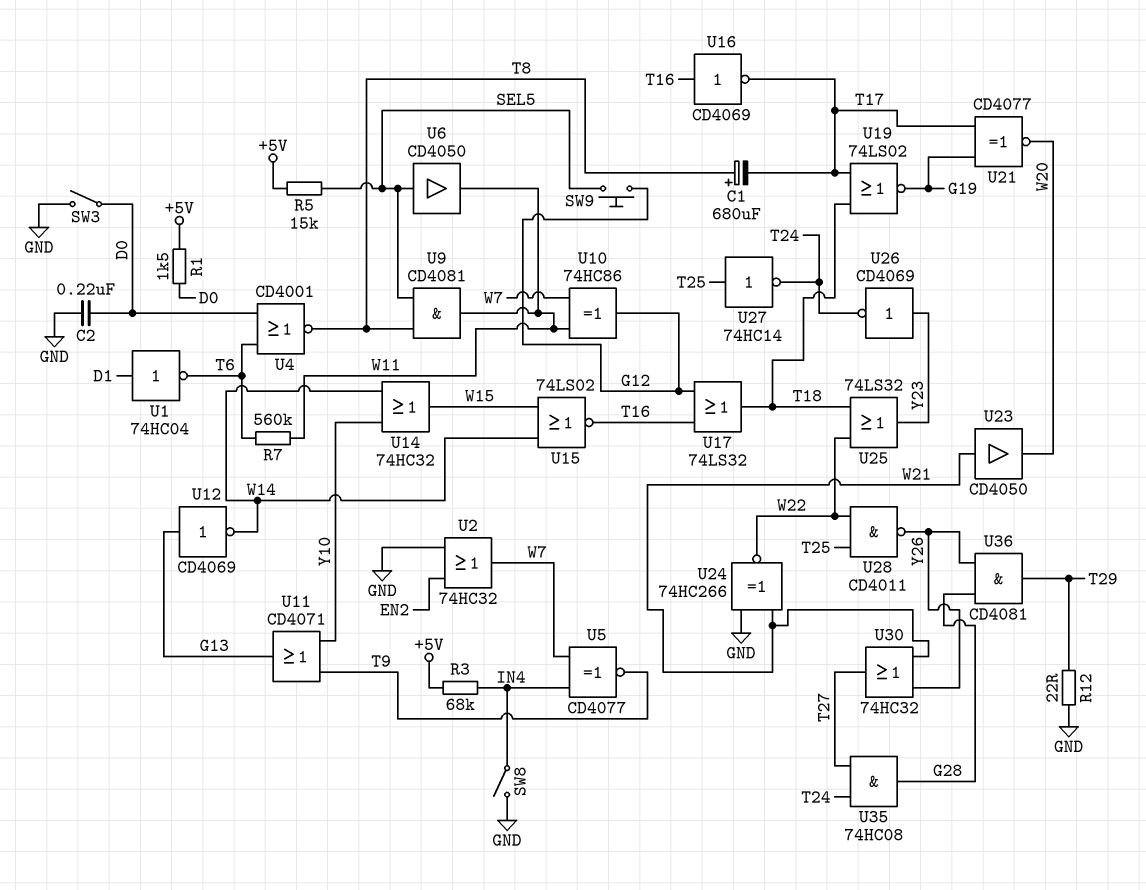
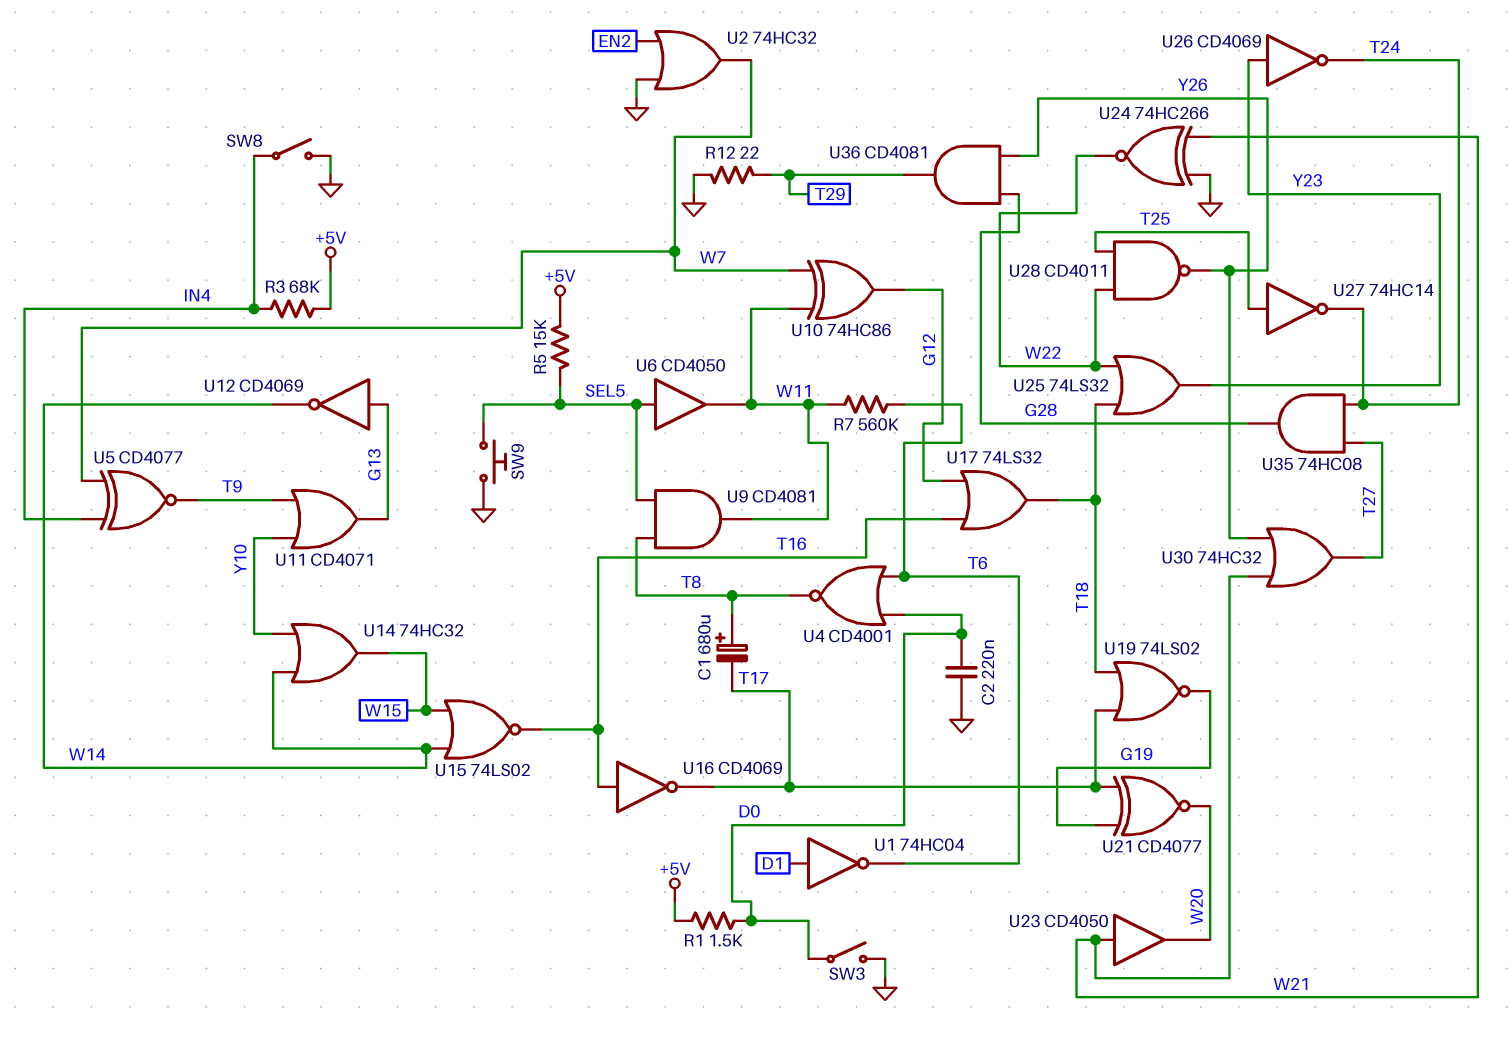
SW9: button (G12, SEL5) -> button (GND, SEL5)

